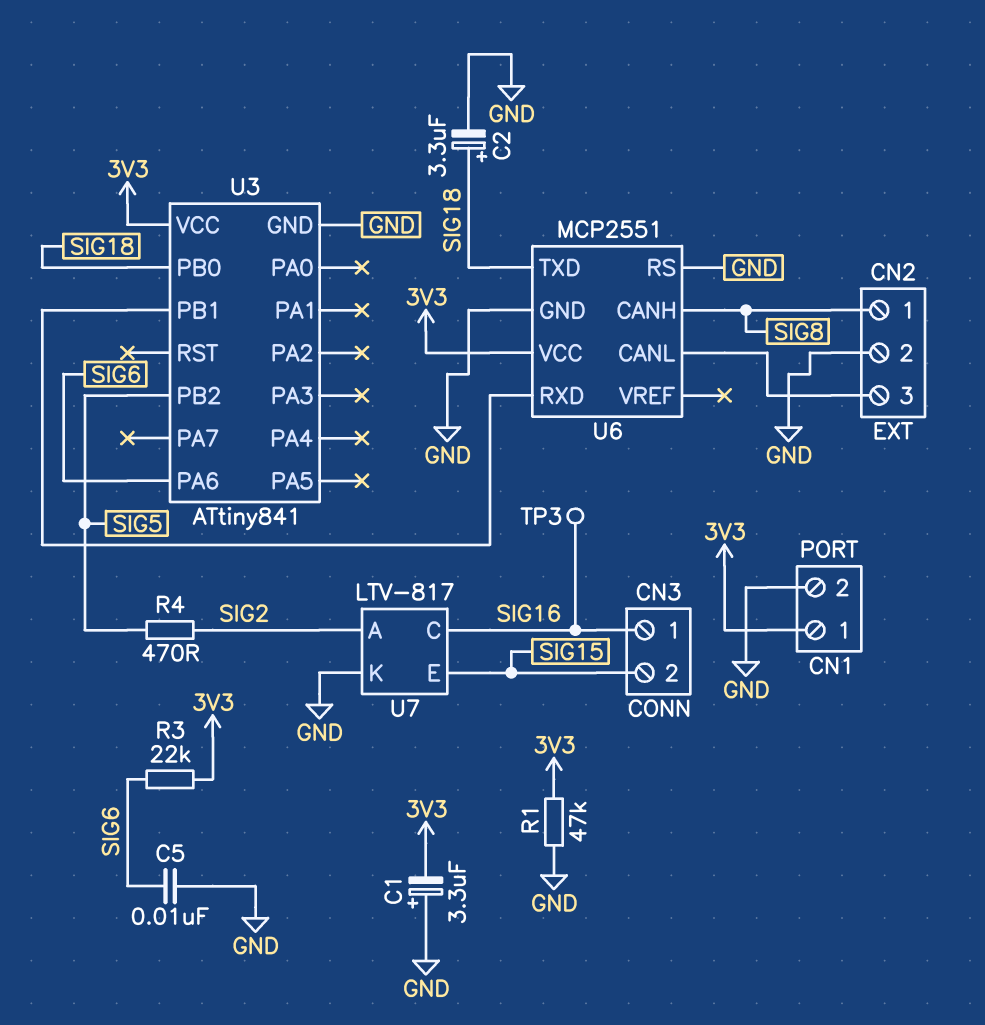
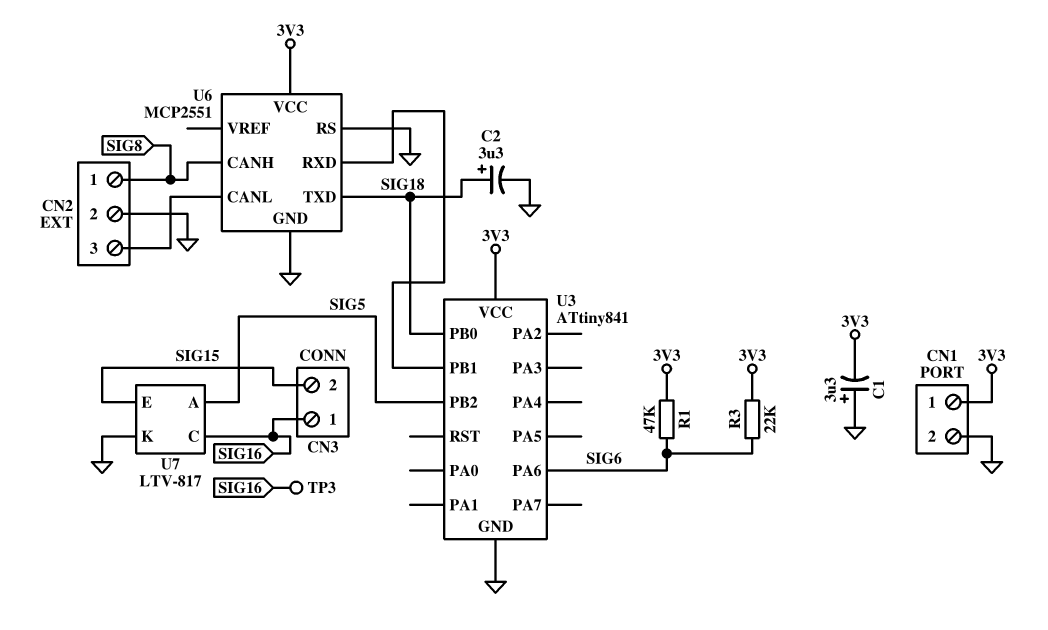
C5: 10nF (GND, SIG6) -> none
R1: 47k (3V3, GND) -> 47k (3V3, SIG6)
R4: 470 (SIG2, SIG5) -> none
U7 pin A: SIG2 -> SIG5

